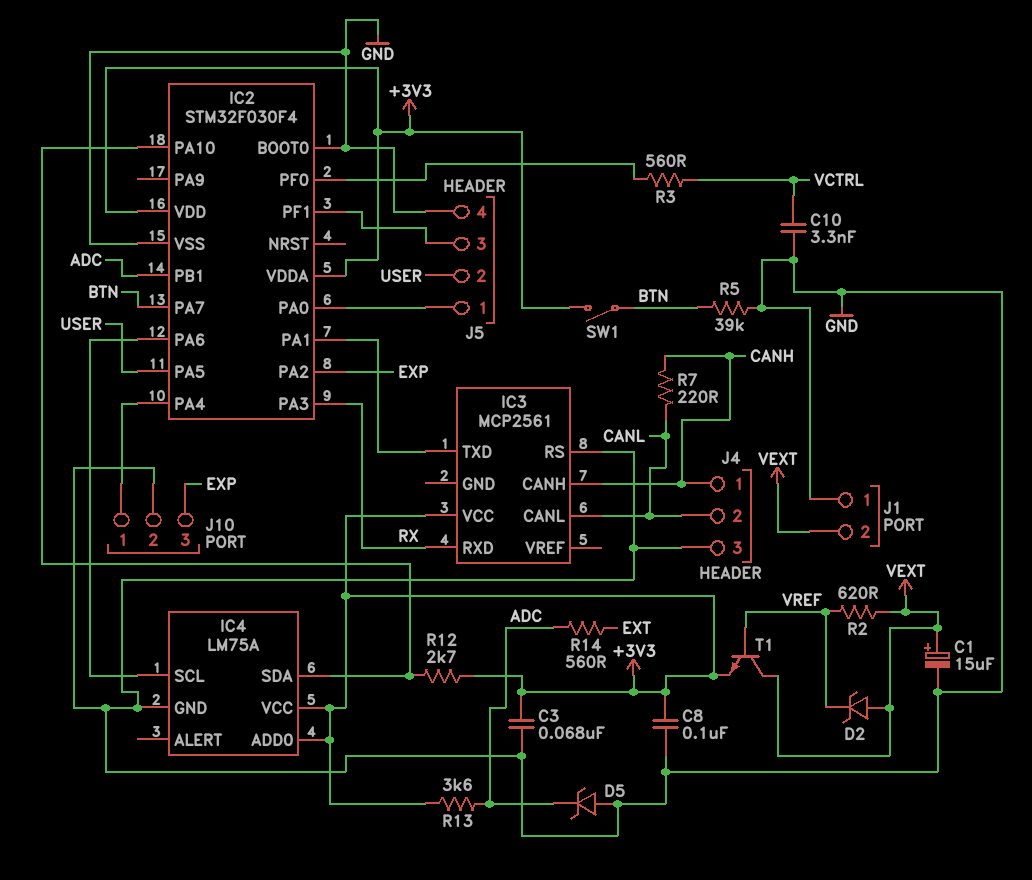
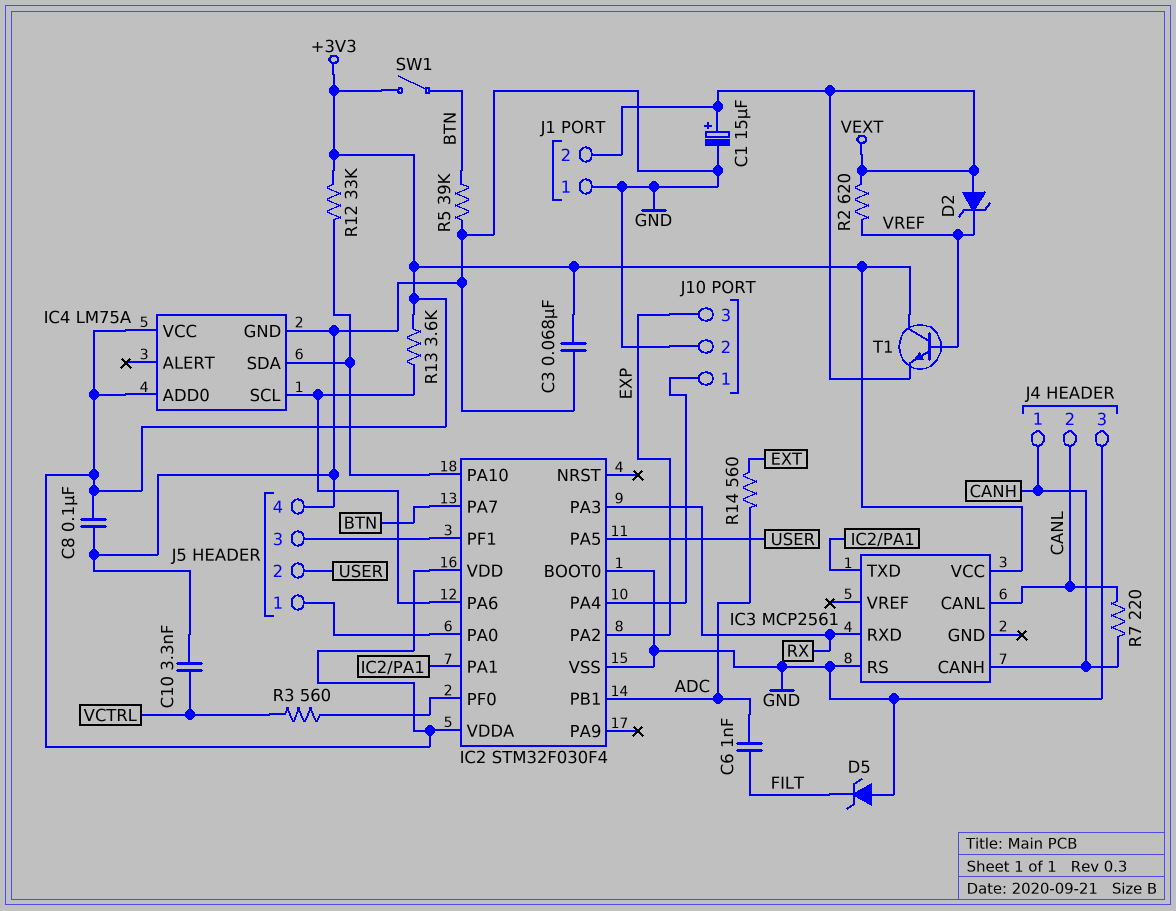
C6: none -> 1nF (ADC, FILT)
D5: zener (A GND, K ADC) -> zener (A GND, K FILT)
R12: 2.7k (+3V3, IC2/PA10) -> 33k (+3V3, IC2/PA10)
R13: 3.6k (+3V3, ADC) -> 3.6k (+3V3, IC2/PA6)
T1: NPN (B VREF, C VEXT, E +3V3) -> NPN (B VREF, C +3V3, E VEXT)

